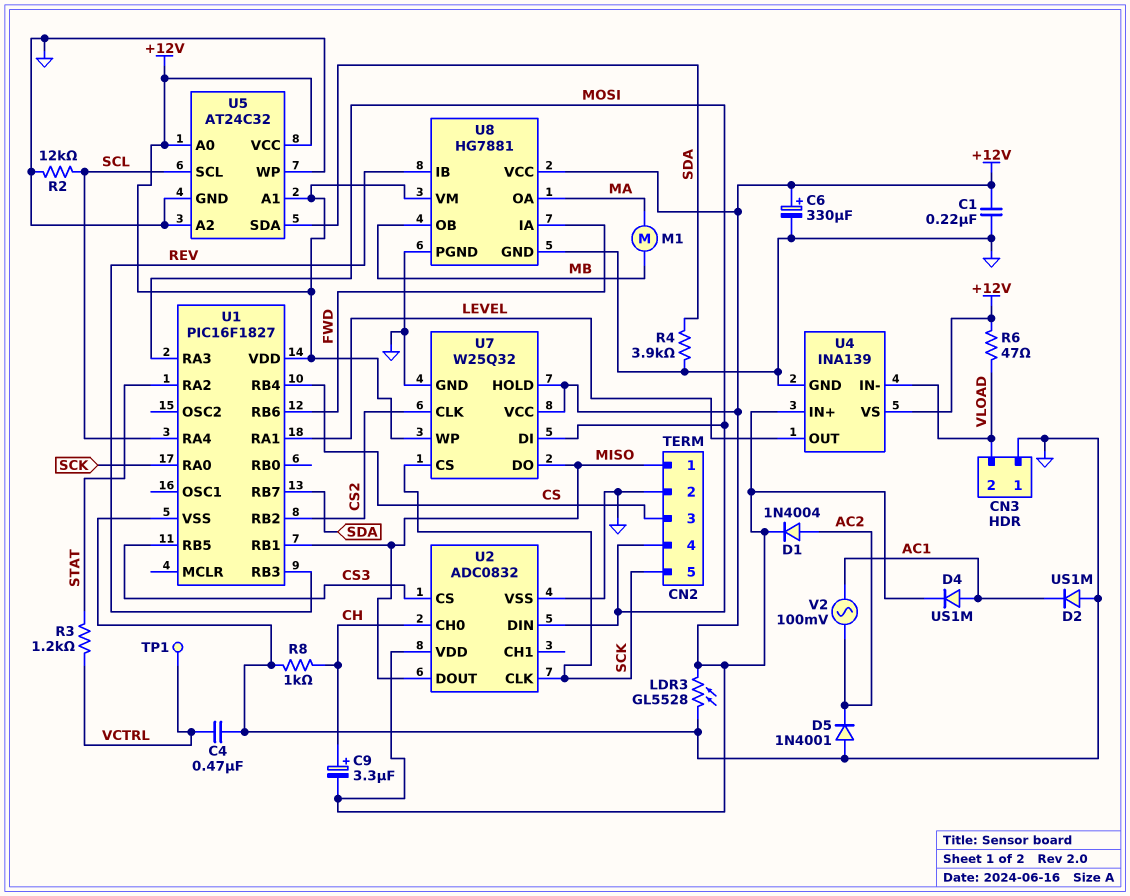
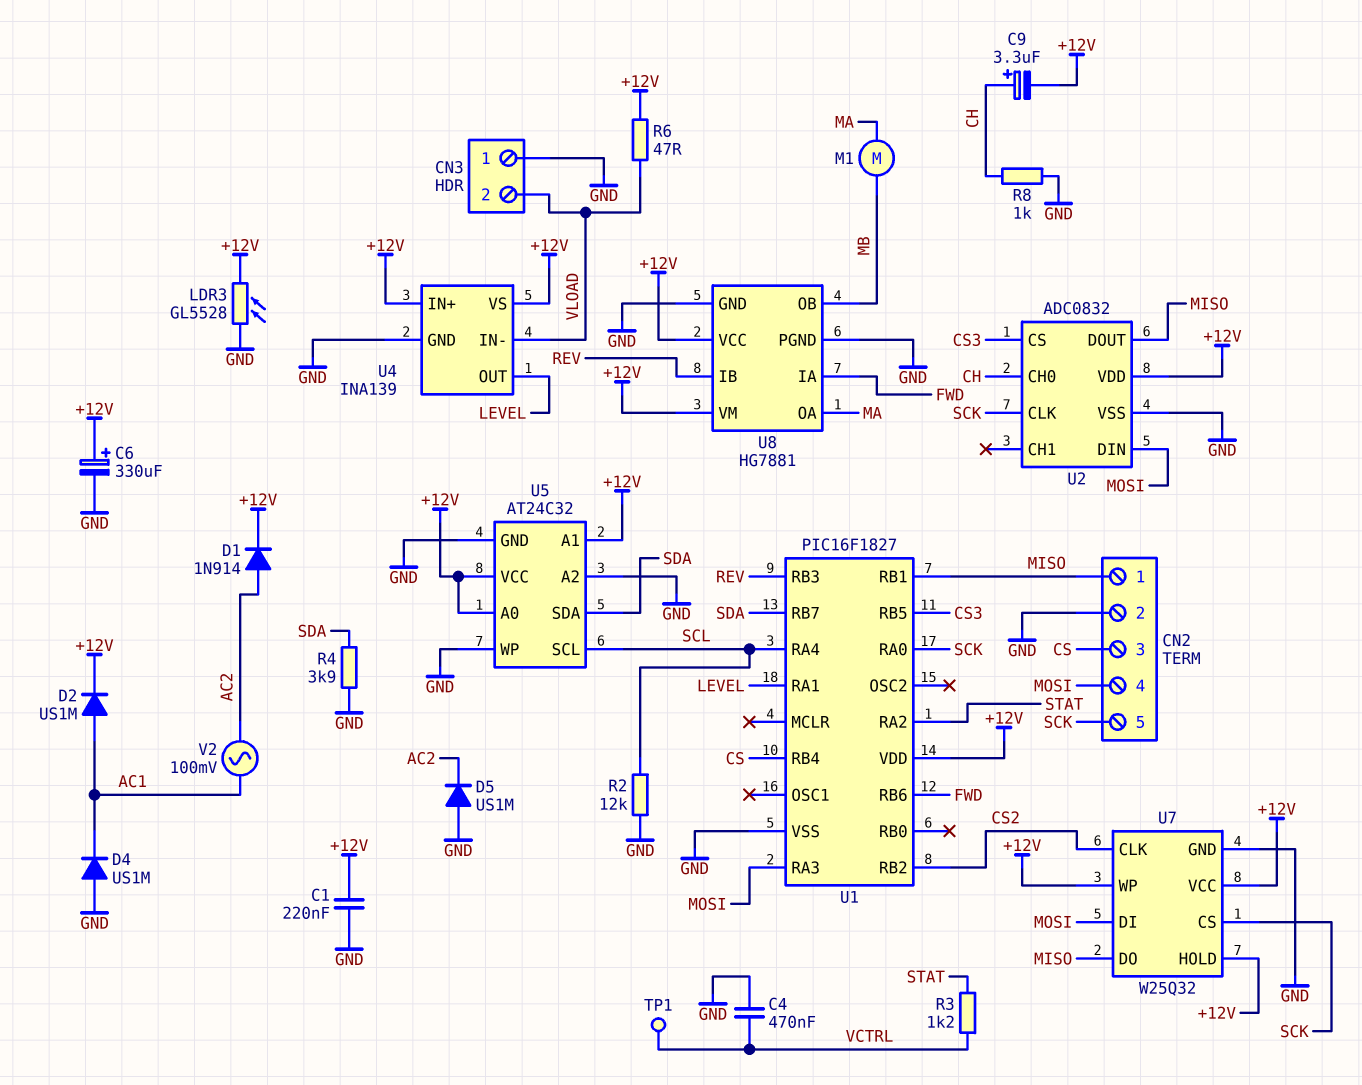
D1: diode 1N4004 (A AC2, K +12V) -> diode 1N914 (A AC2, K +12V)
D2: diode US1M (A GND, K AC1) -> diode US1M (A AC1, K +12V)
D4: diode US1M (A AC1, K +12V) -> diode US1M (A GND, K AC1)
D5: diode 1N4001 (A GND, K AC2) -> diode US1M (A GND, K AC2)

